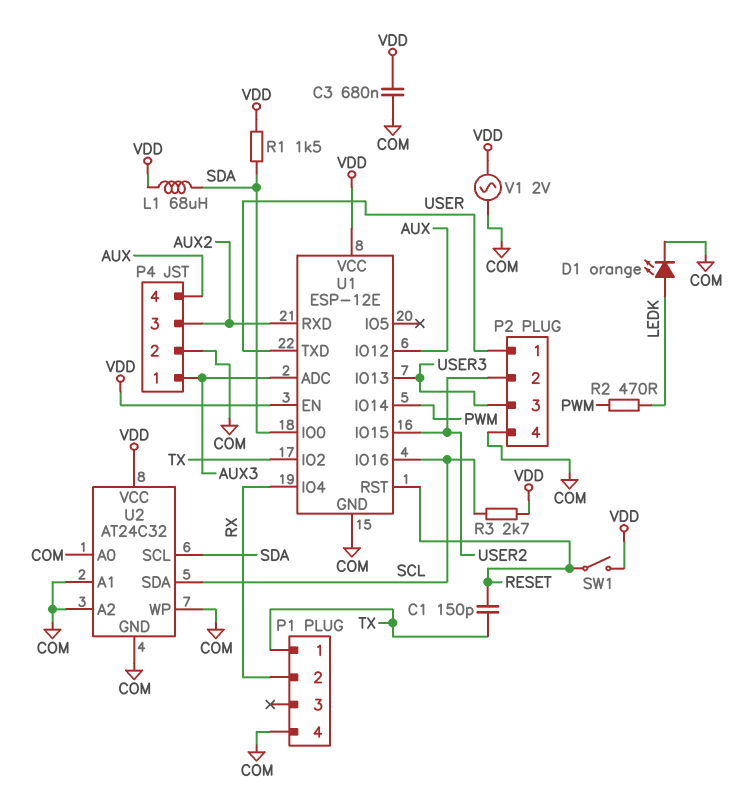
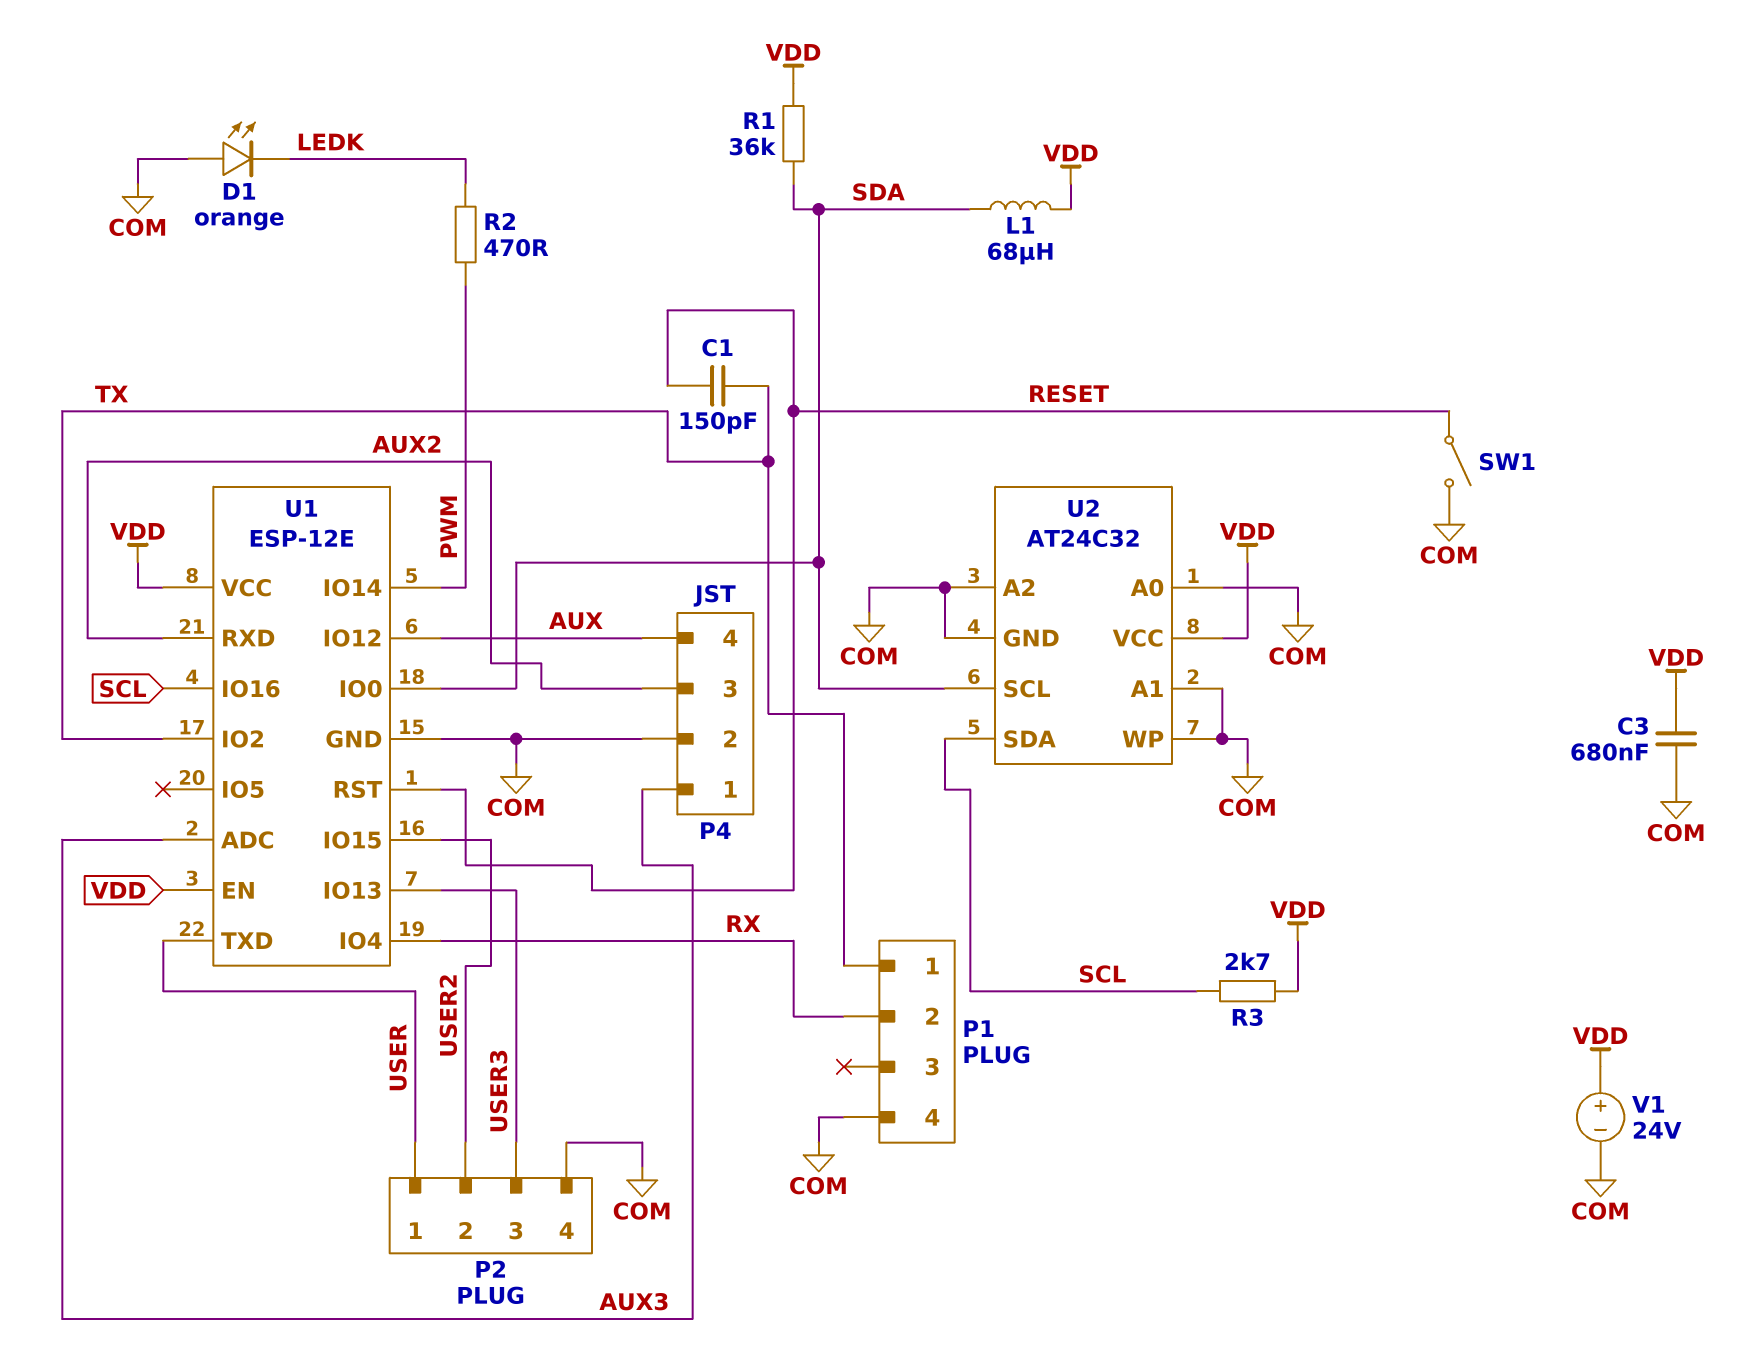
D1: LED orange (A LEDK, K COM) -> LED orange (A COM, K LEDK)
R1: 1.5k (SDA, VDD) -> 36k (SDA, VDD)
SW1: switch (RESET, VDD) -> switch (COM, RESET)
V1: AC 2V (COM, VDD) -> 24V (plus VDD, minus COM)

